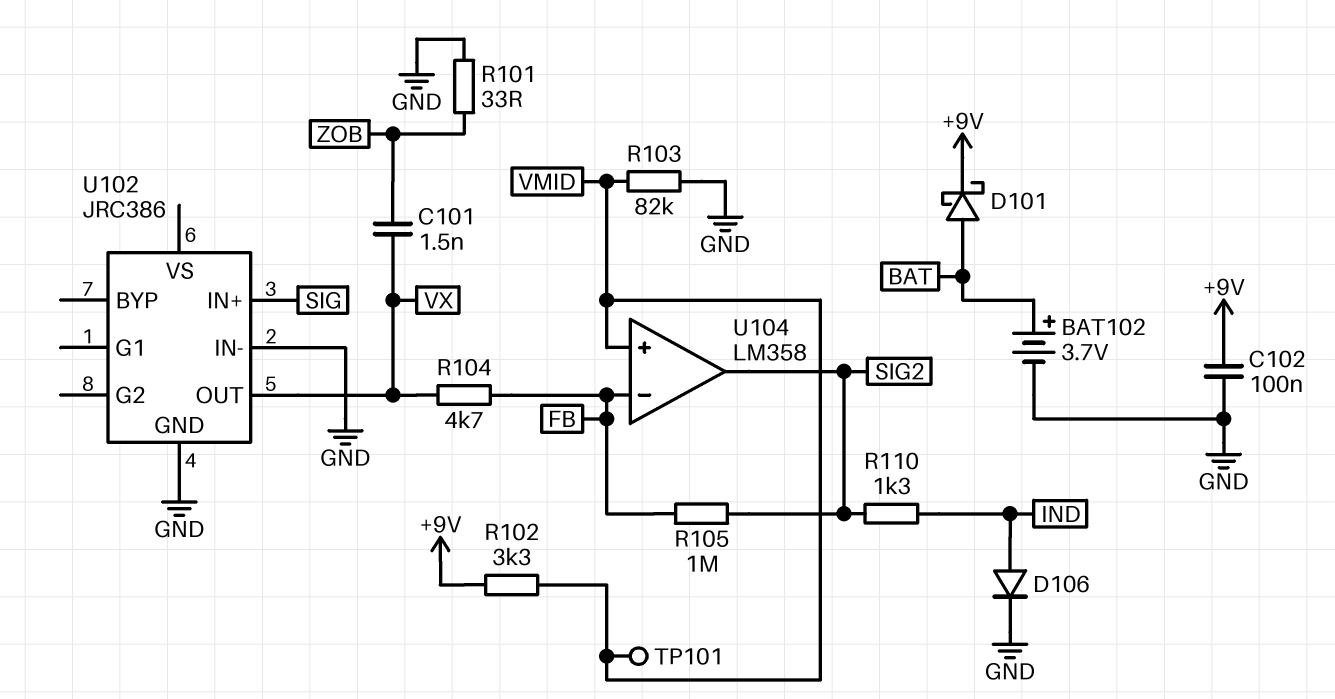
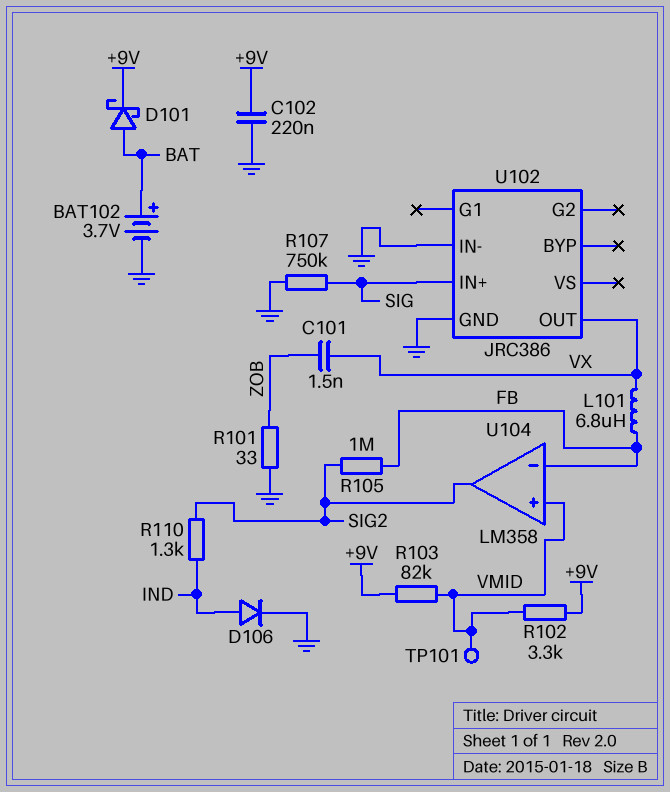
C102: 100nF (+9V, GND) -> 220nF (+9V, GND)
L101: none -> 6.8uH (FB, VX)
R103: 82k (GND, VMID) -> 82k (+9V, VMID)
R104: 4.7k (FB, VX) -> none
R107: none -> 750k (GND, SIG)

